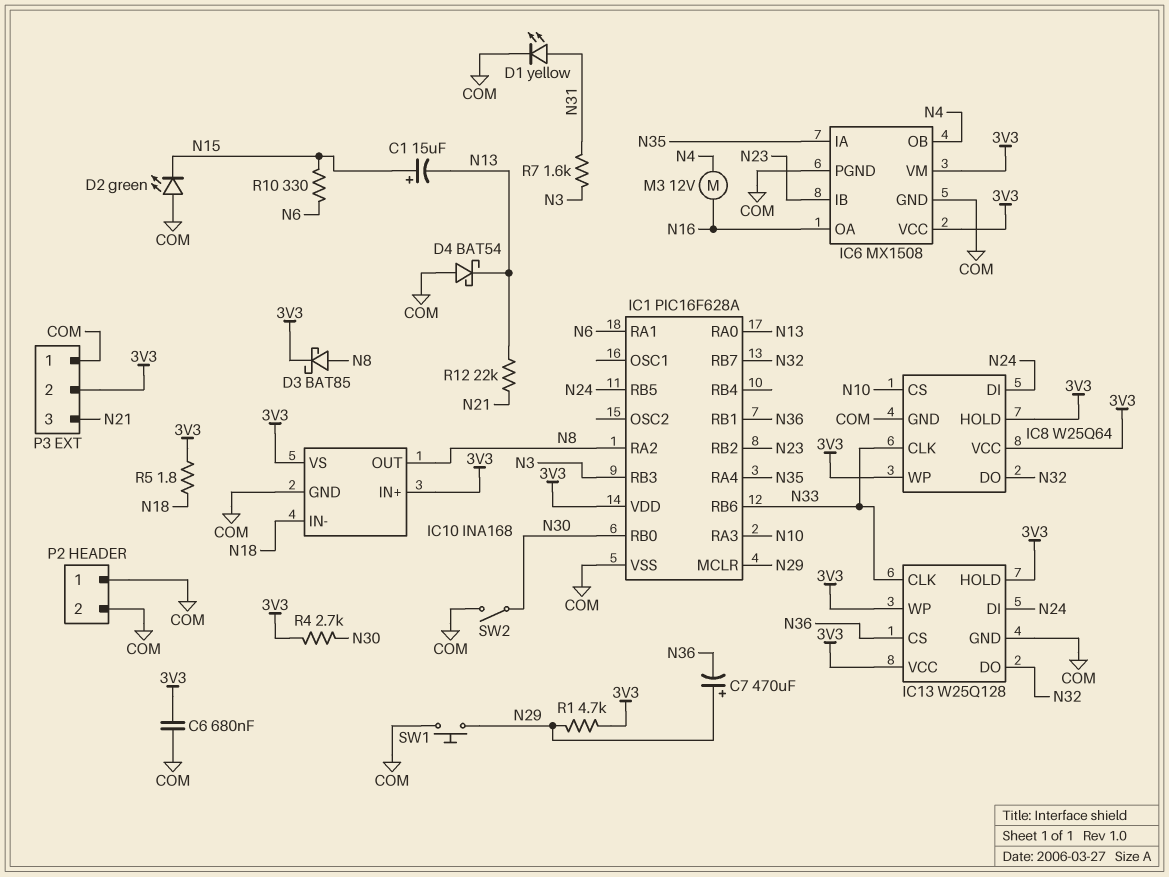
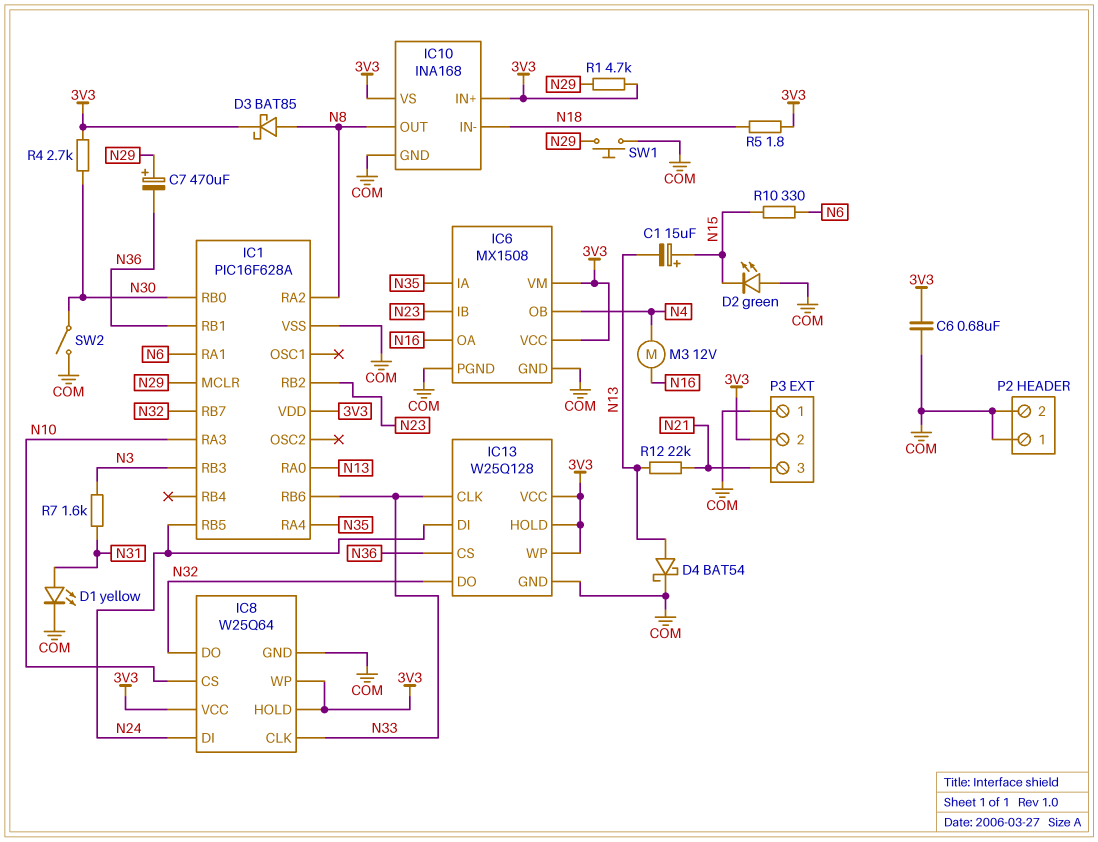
D4: schottky BAT54 (A COM, K N13) -> schottky BAT54 (A N13, K COM)

